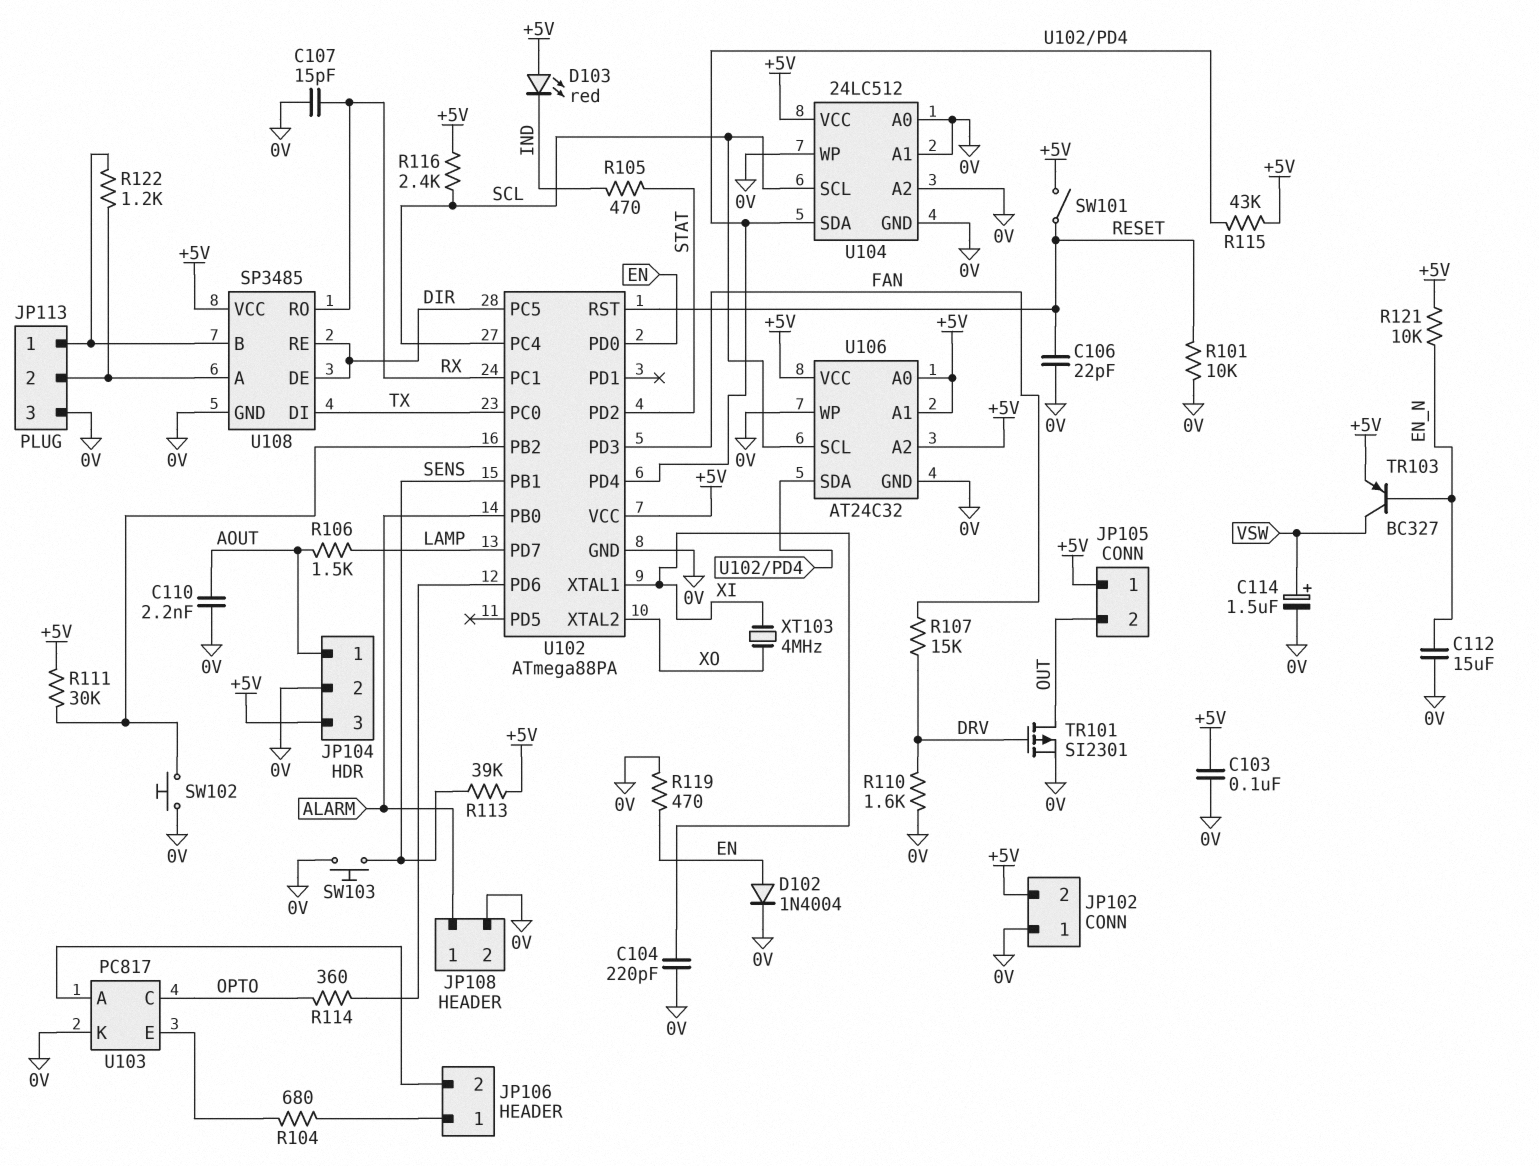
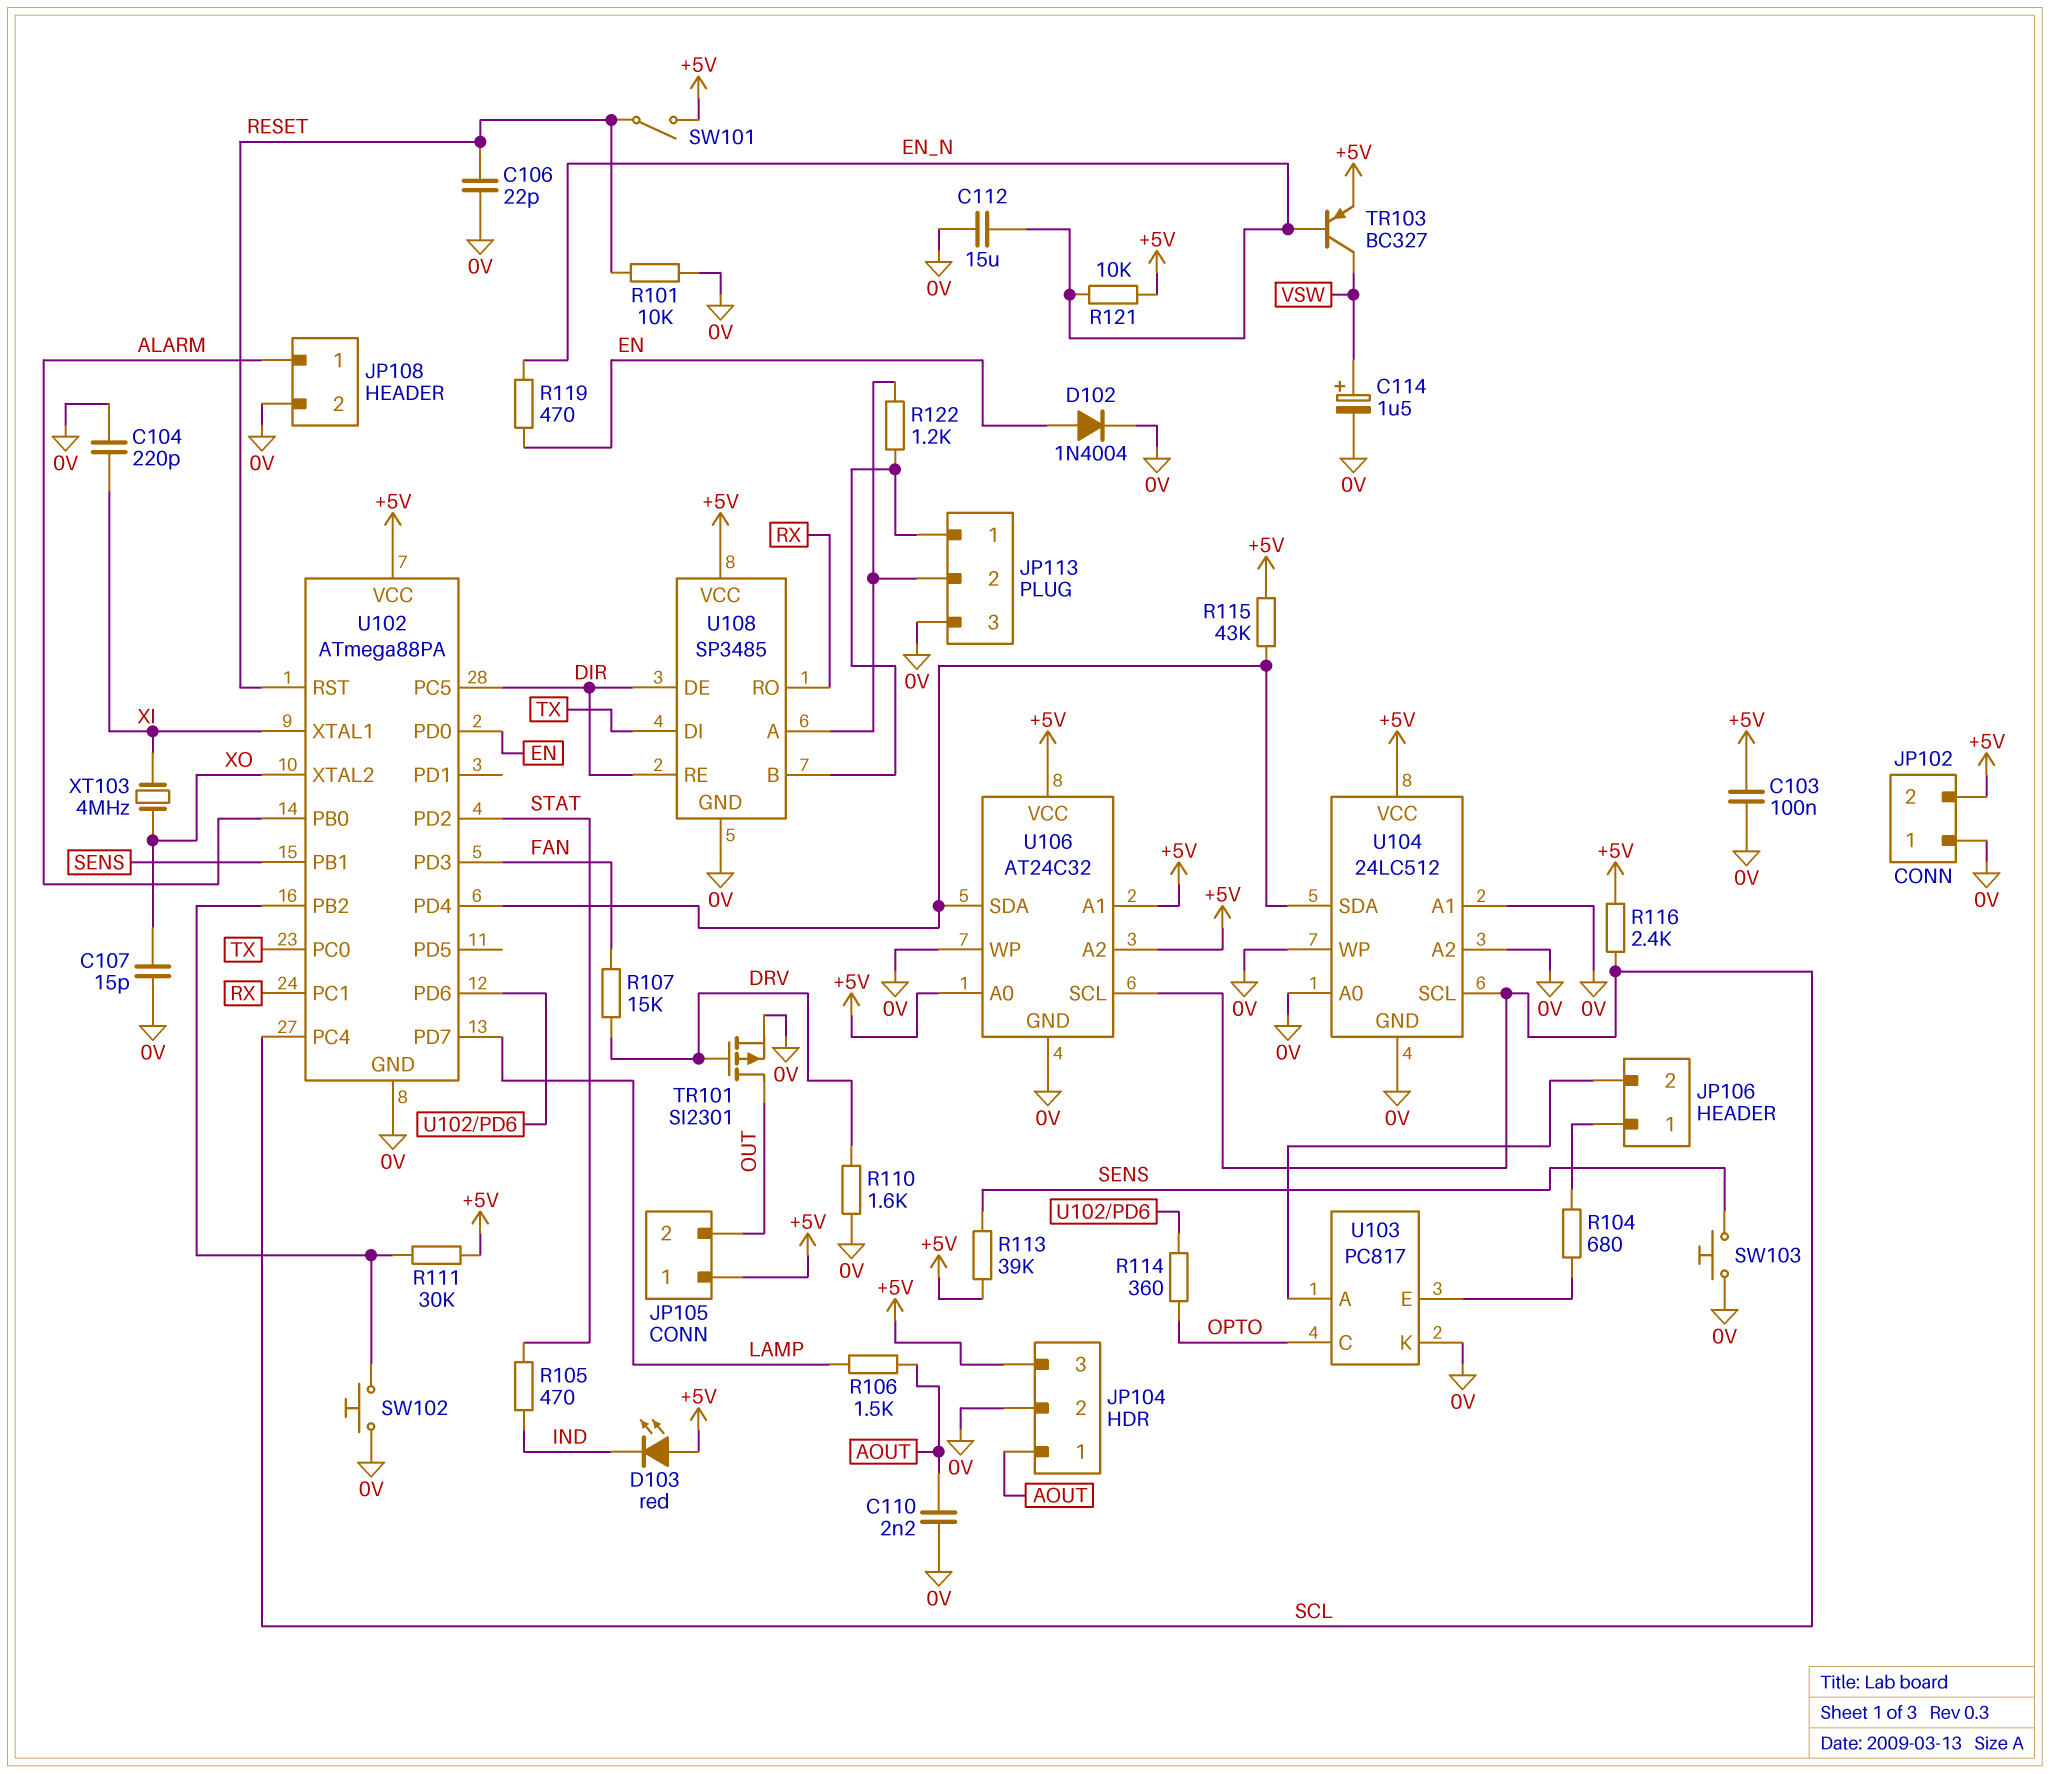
C107: 15pF (0V, RX) -> 15pF (0V, XO)
R119: 470 (0V, EN) -> 470 (EN, EN_N)

